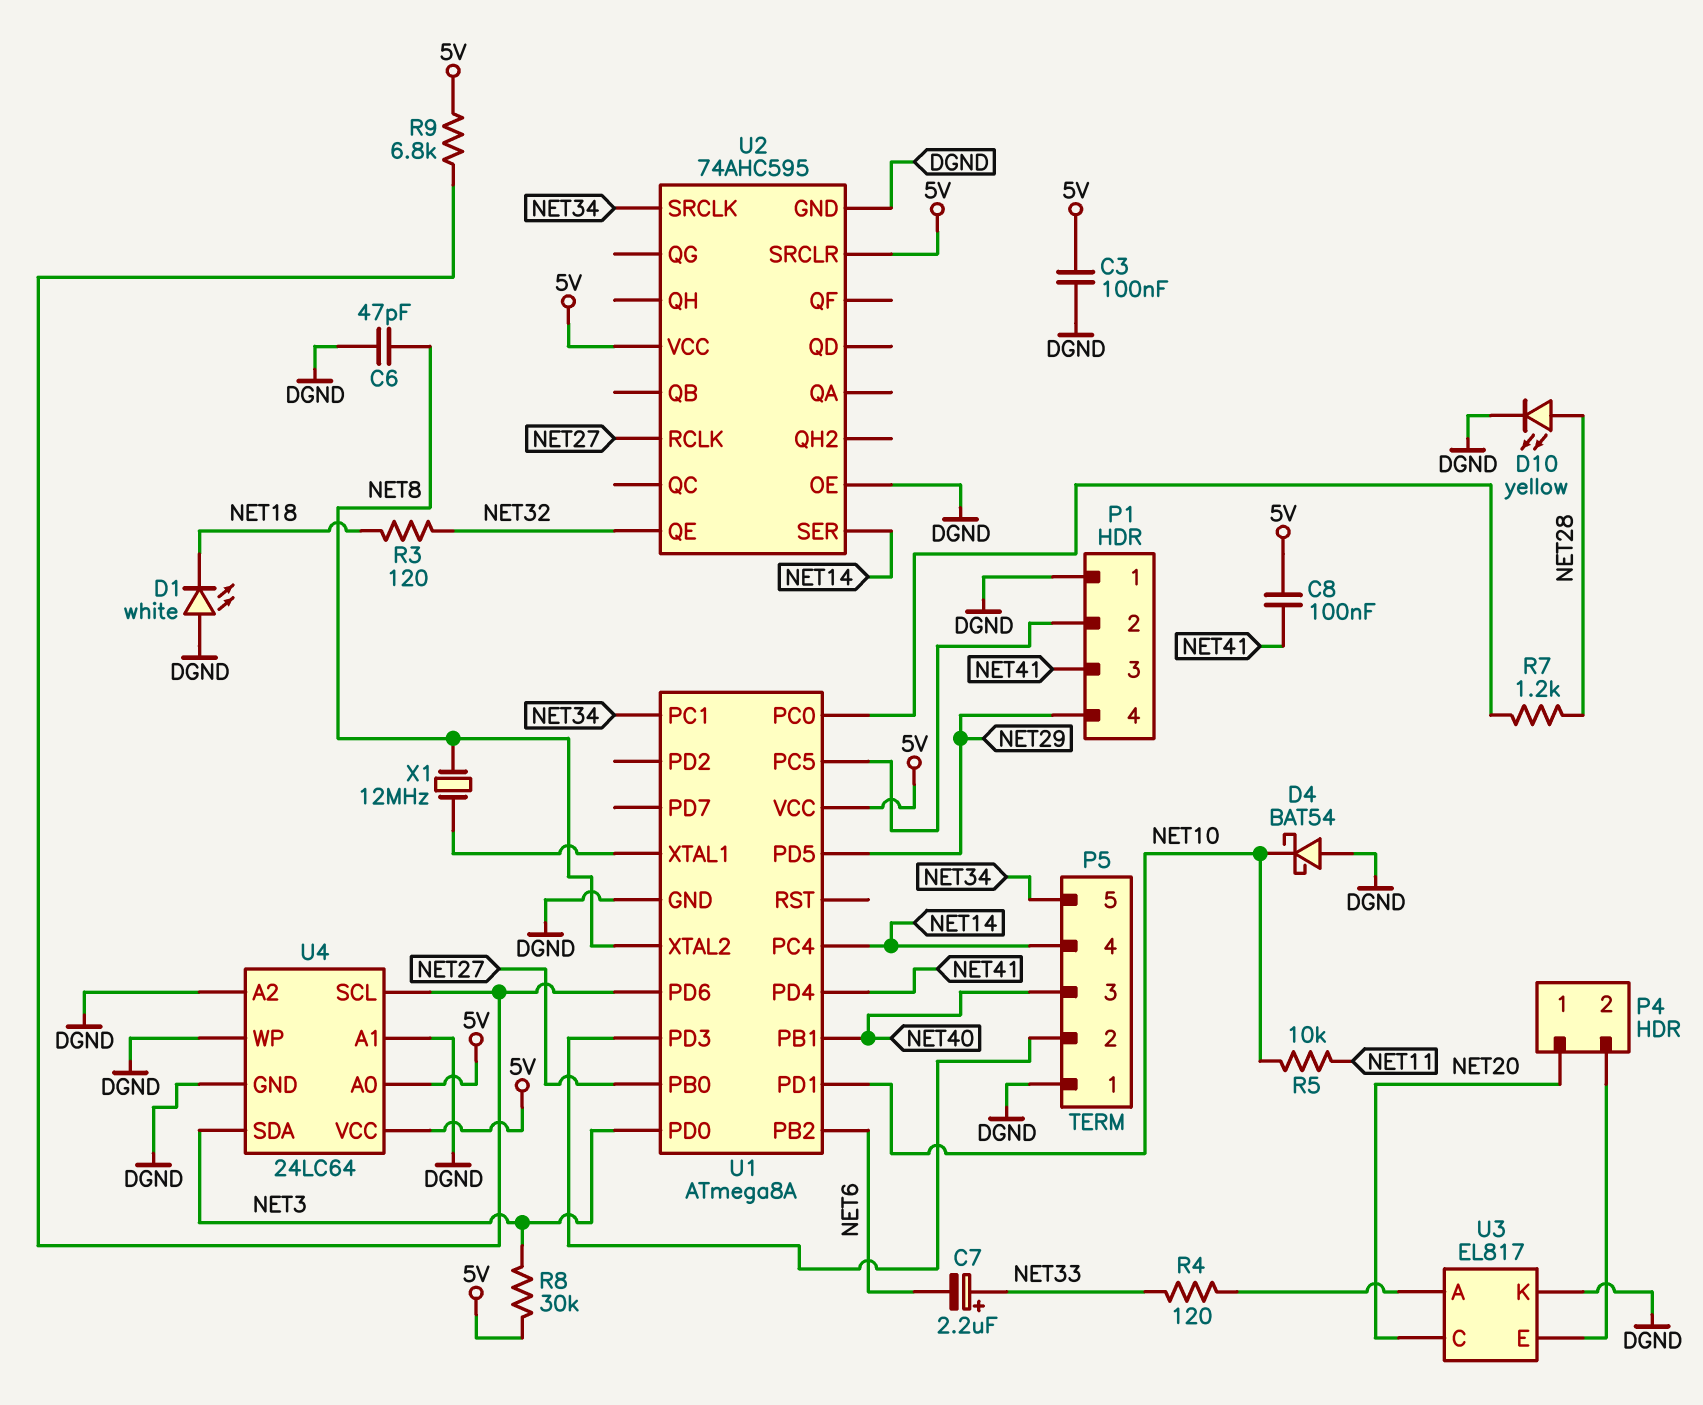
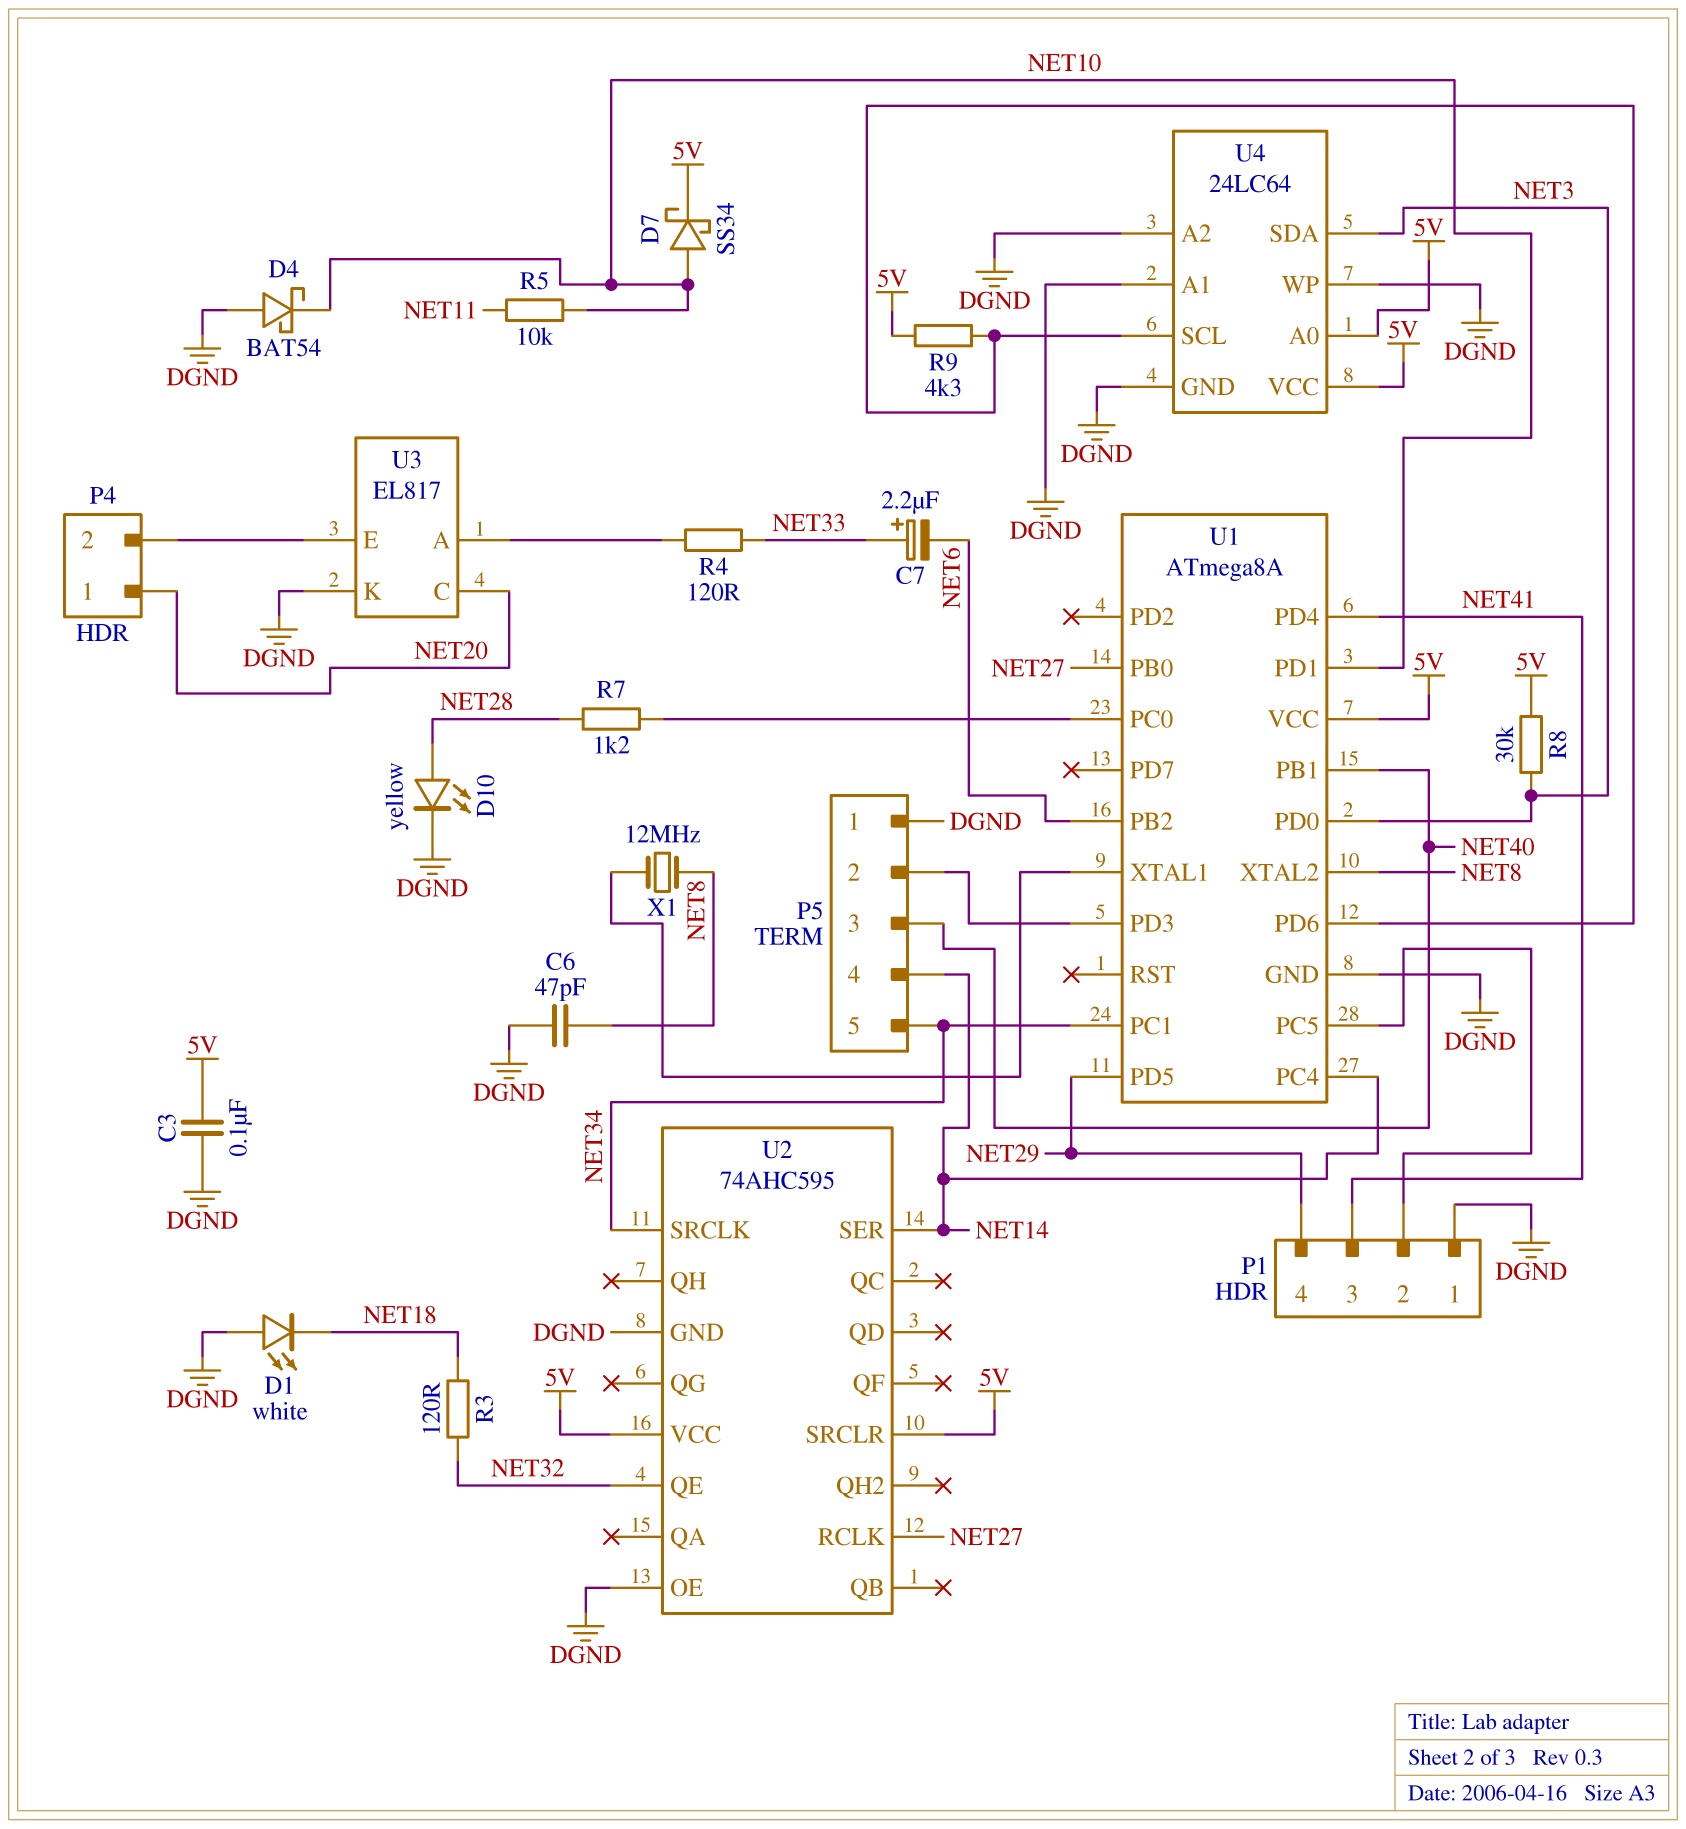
C8: 100nF (5V, NET41) -> none
D7: none -> schottky SS34 (A NET10, K 5V)
R9: 6.8k (5V, U1/PD6) -> 4.3k (5V, U1/PD6)

